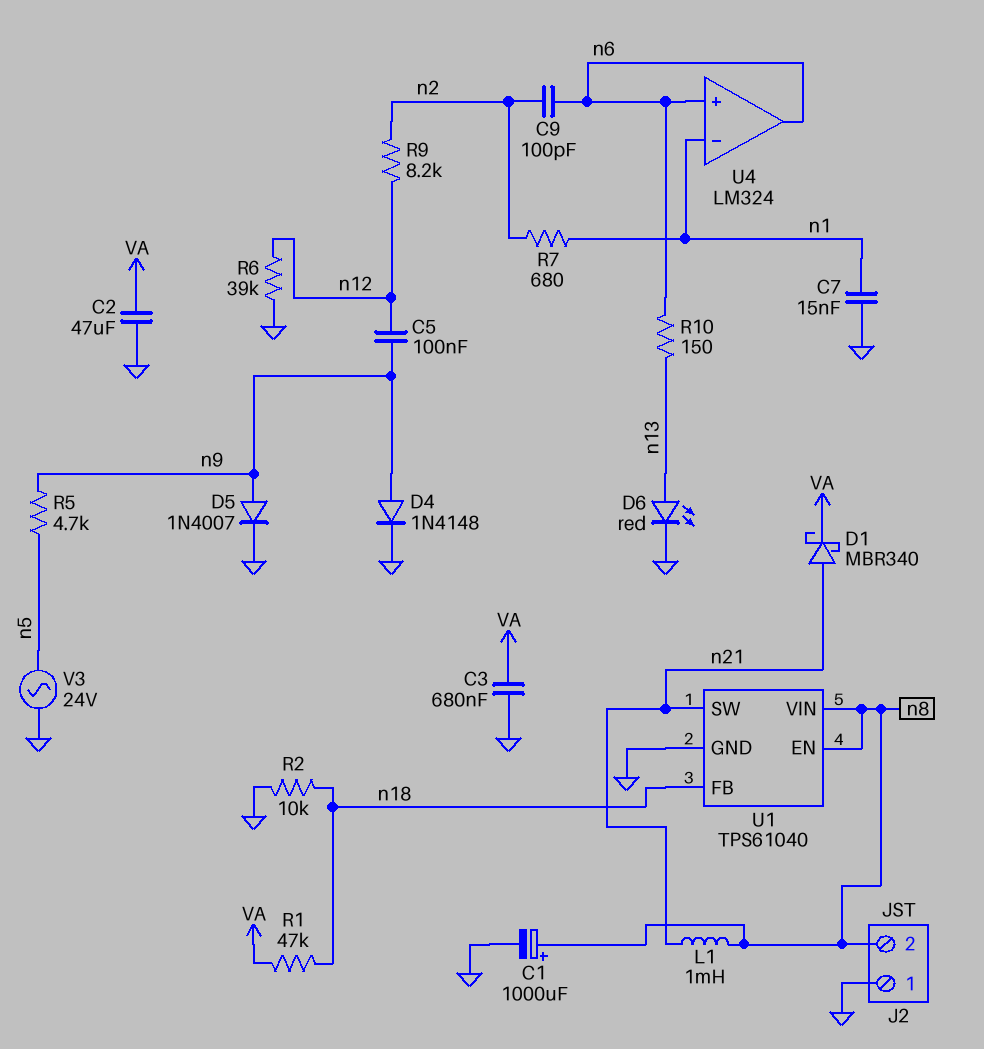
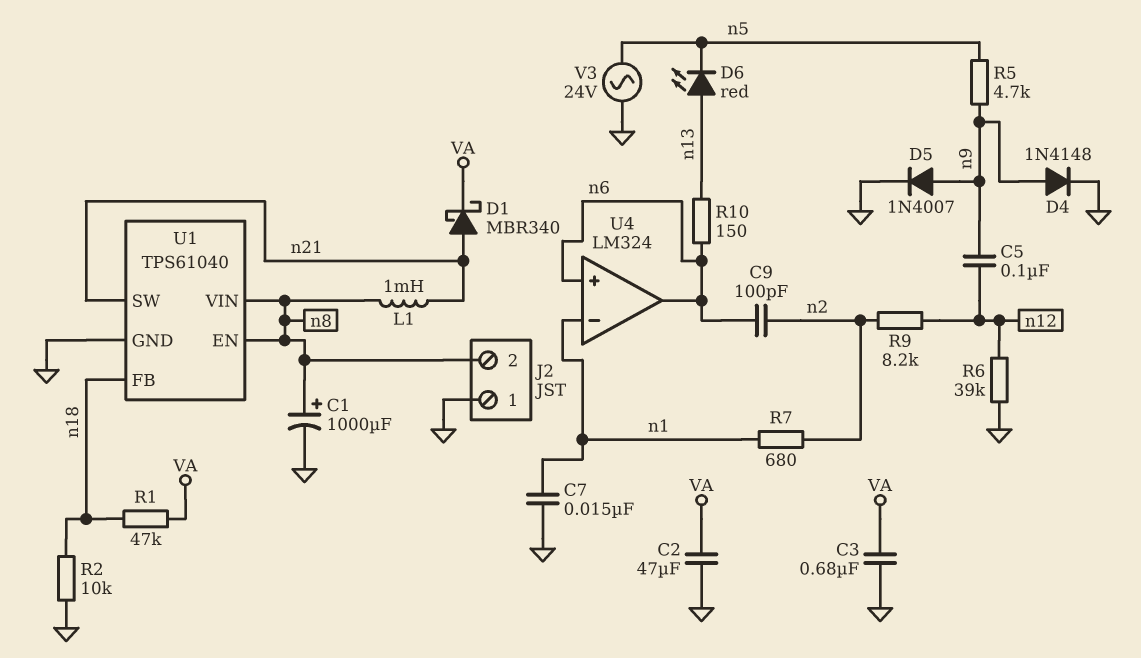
D6: LED red (A n13, K GND) -> LED red (A n13, K n5)

